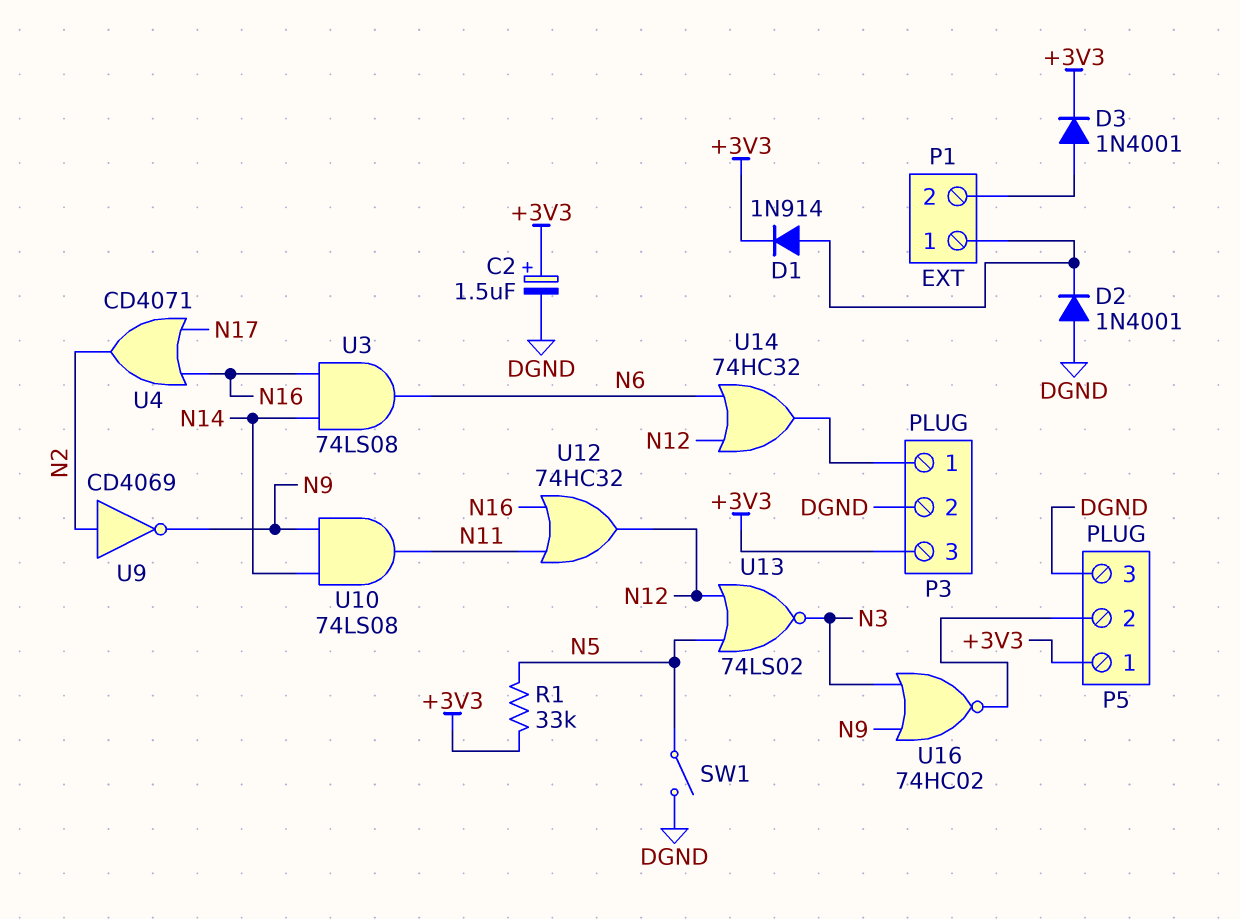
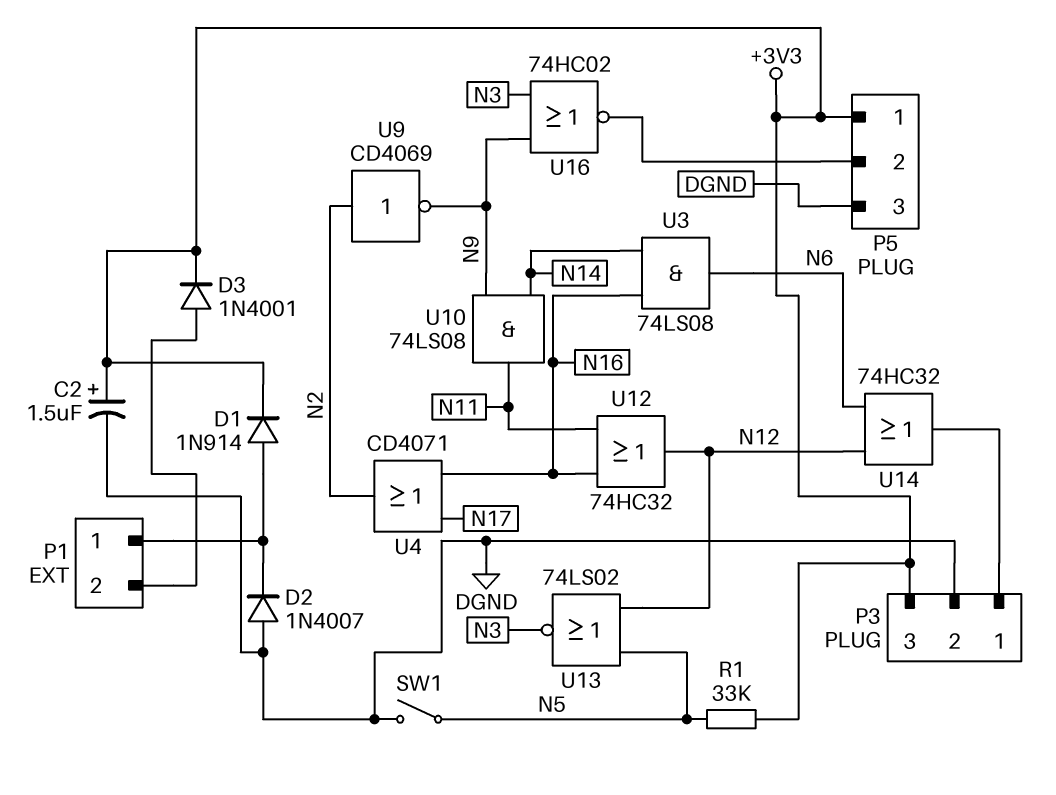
D2: diode 1N4001 (A DGND, K P1/1) -> diode 1N4007 (A DGND, K P1/1)

